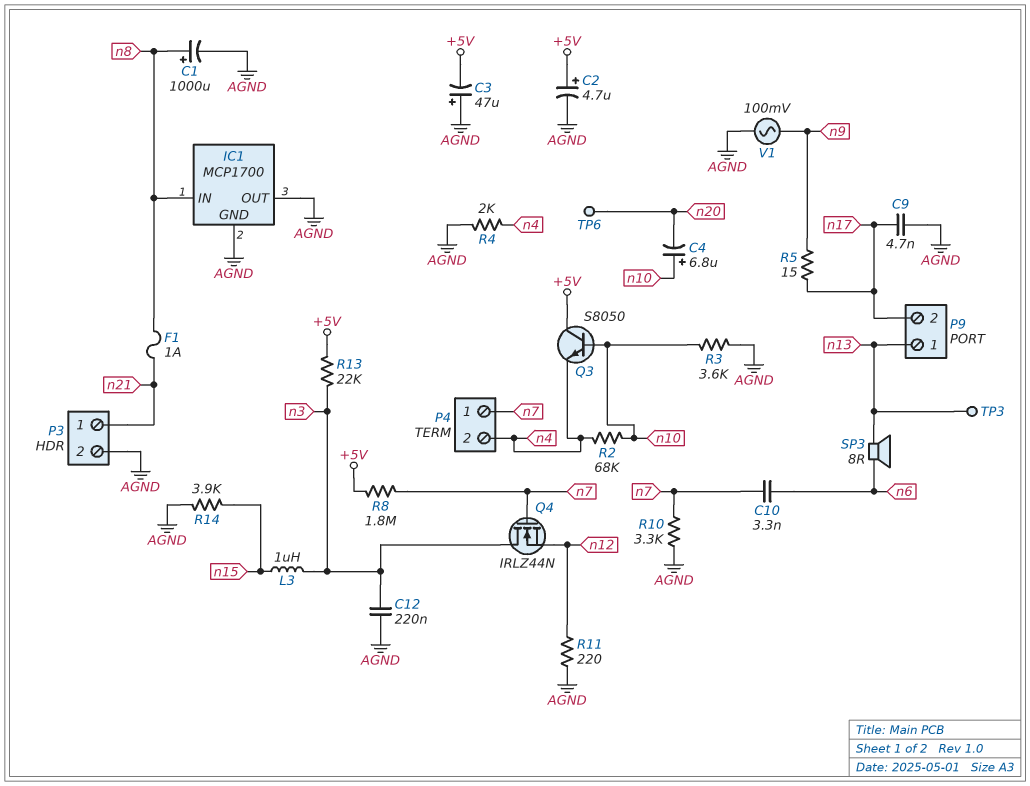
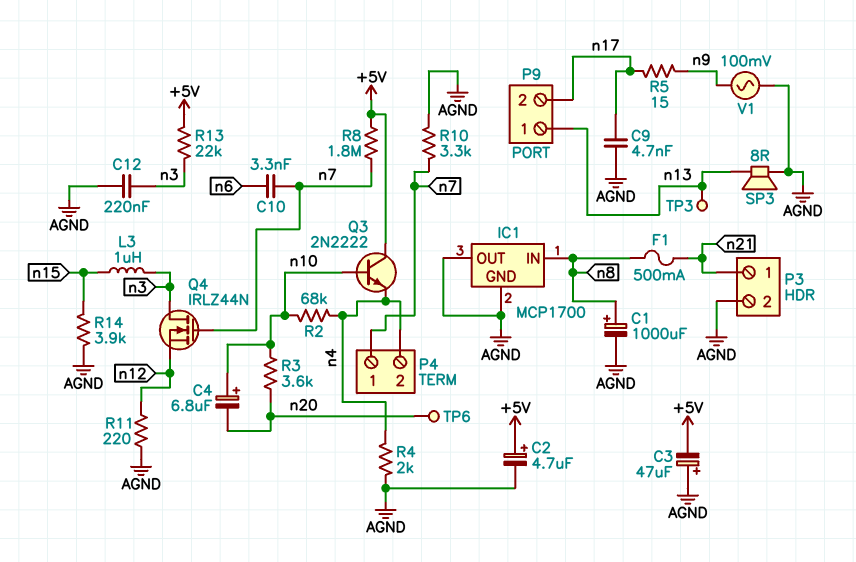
F1: 1A (n8, n21) -> 500mA (n8, n21)
Q3: NPN S8050 (B n10, C +5V, E n4) -> NPN 2N2222 (B n10, C +5V, E n4)
R3: 3.6k (AGND, n10) -> 3.6k (n10, n20)
SP3: speaker 8R (n6, n13) -> speaker 8R (AGND, n13)

